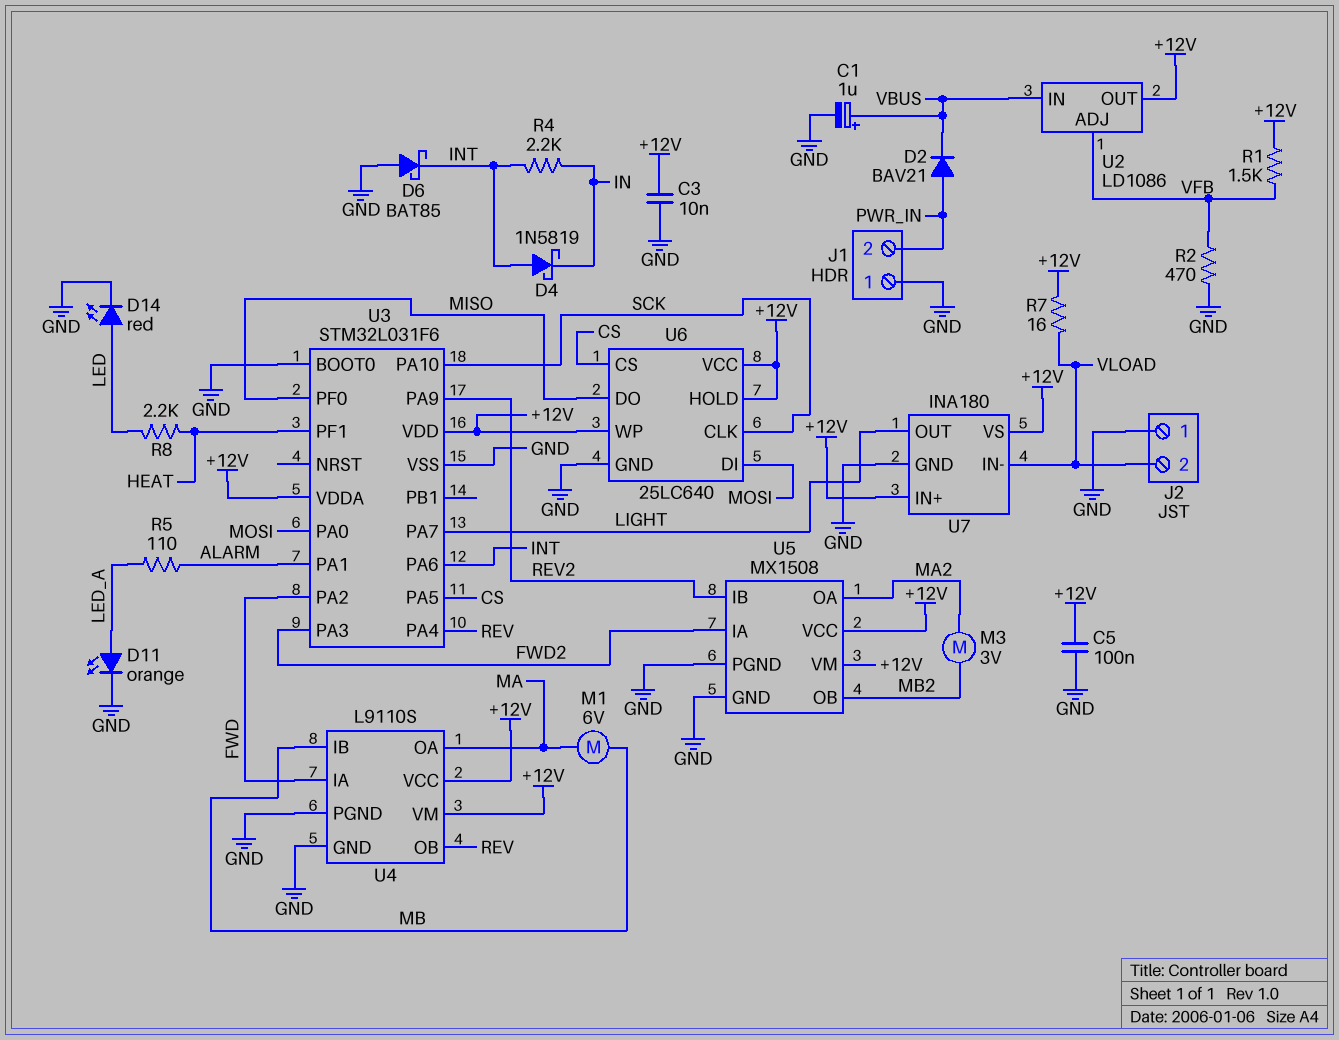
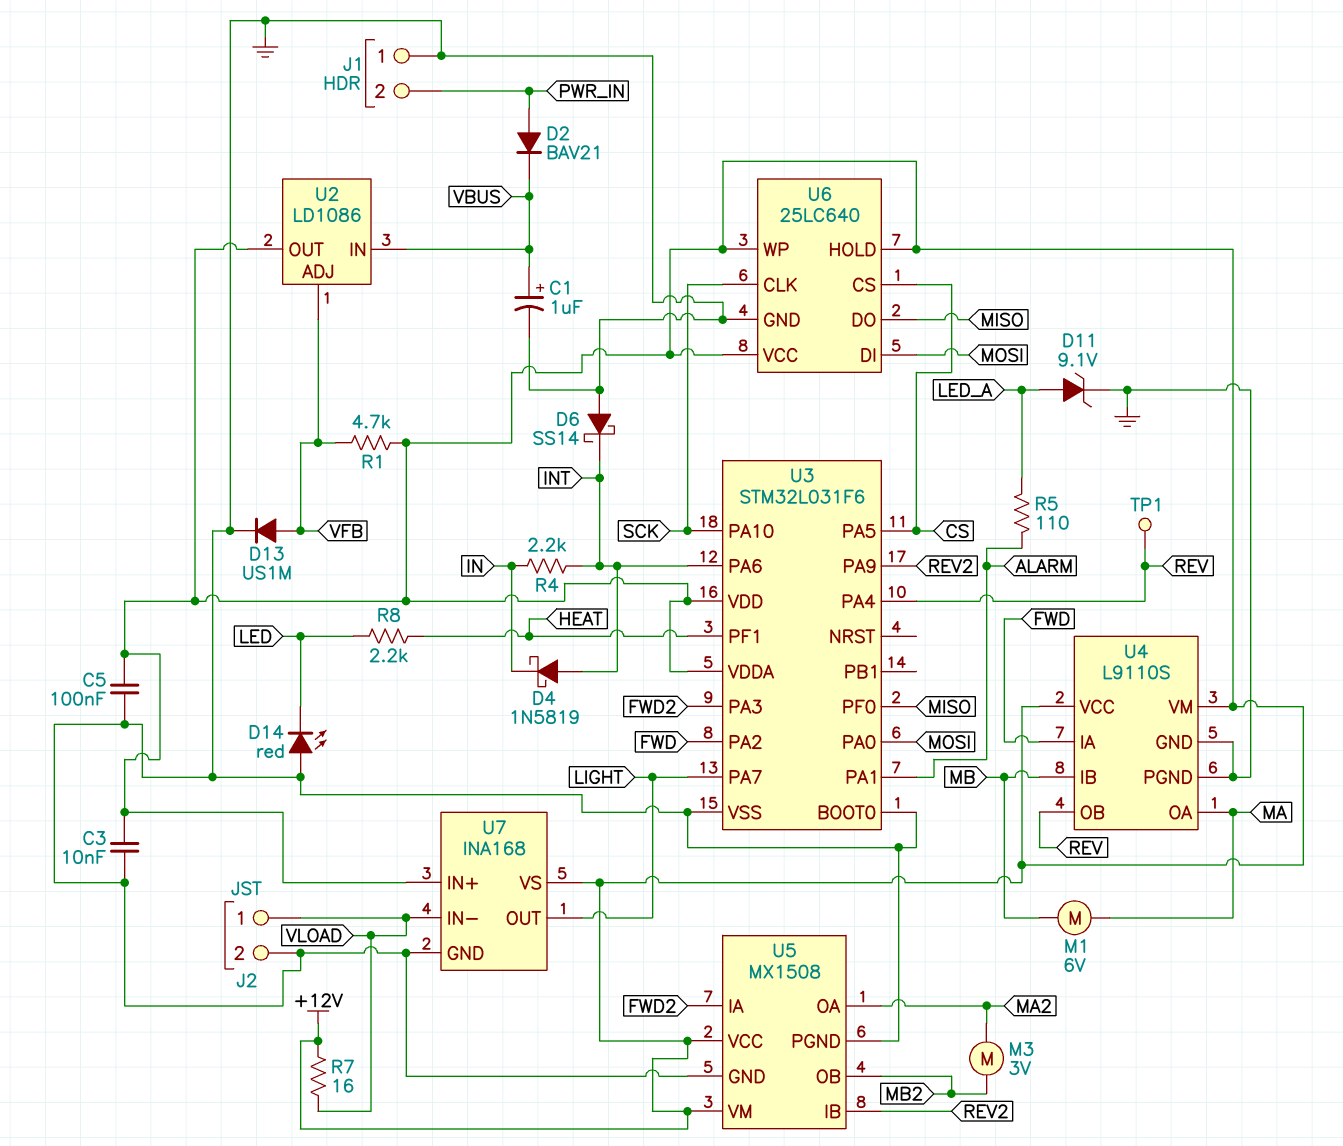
D6: schottky BAT85 (A GND, K INT) -> schottky SS14 (A GND, K INT)
D11: LED orange (A LED_A, K GND) -> zener 9.1V (A LED_A, K GND)
D13: none -> diode US1M (A VFB, K GND)
D14: LED red (A LED, K GND) -> LED red (A GND, K LED)
J2 pin 1: GND -> VLOAD
J2 pin 2: VLOAD -> GND
R1: 1.5k (+12V, VFB) -> 4.7k (+12V, VFB)
R2: 470 (GND, VFB) -> none
TP1: none -> test point (REV)
U7: INA180 -> INA168

